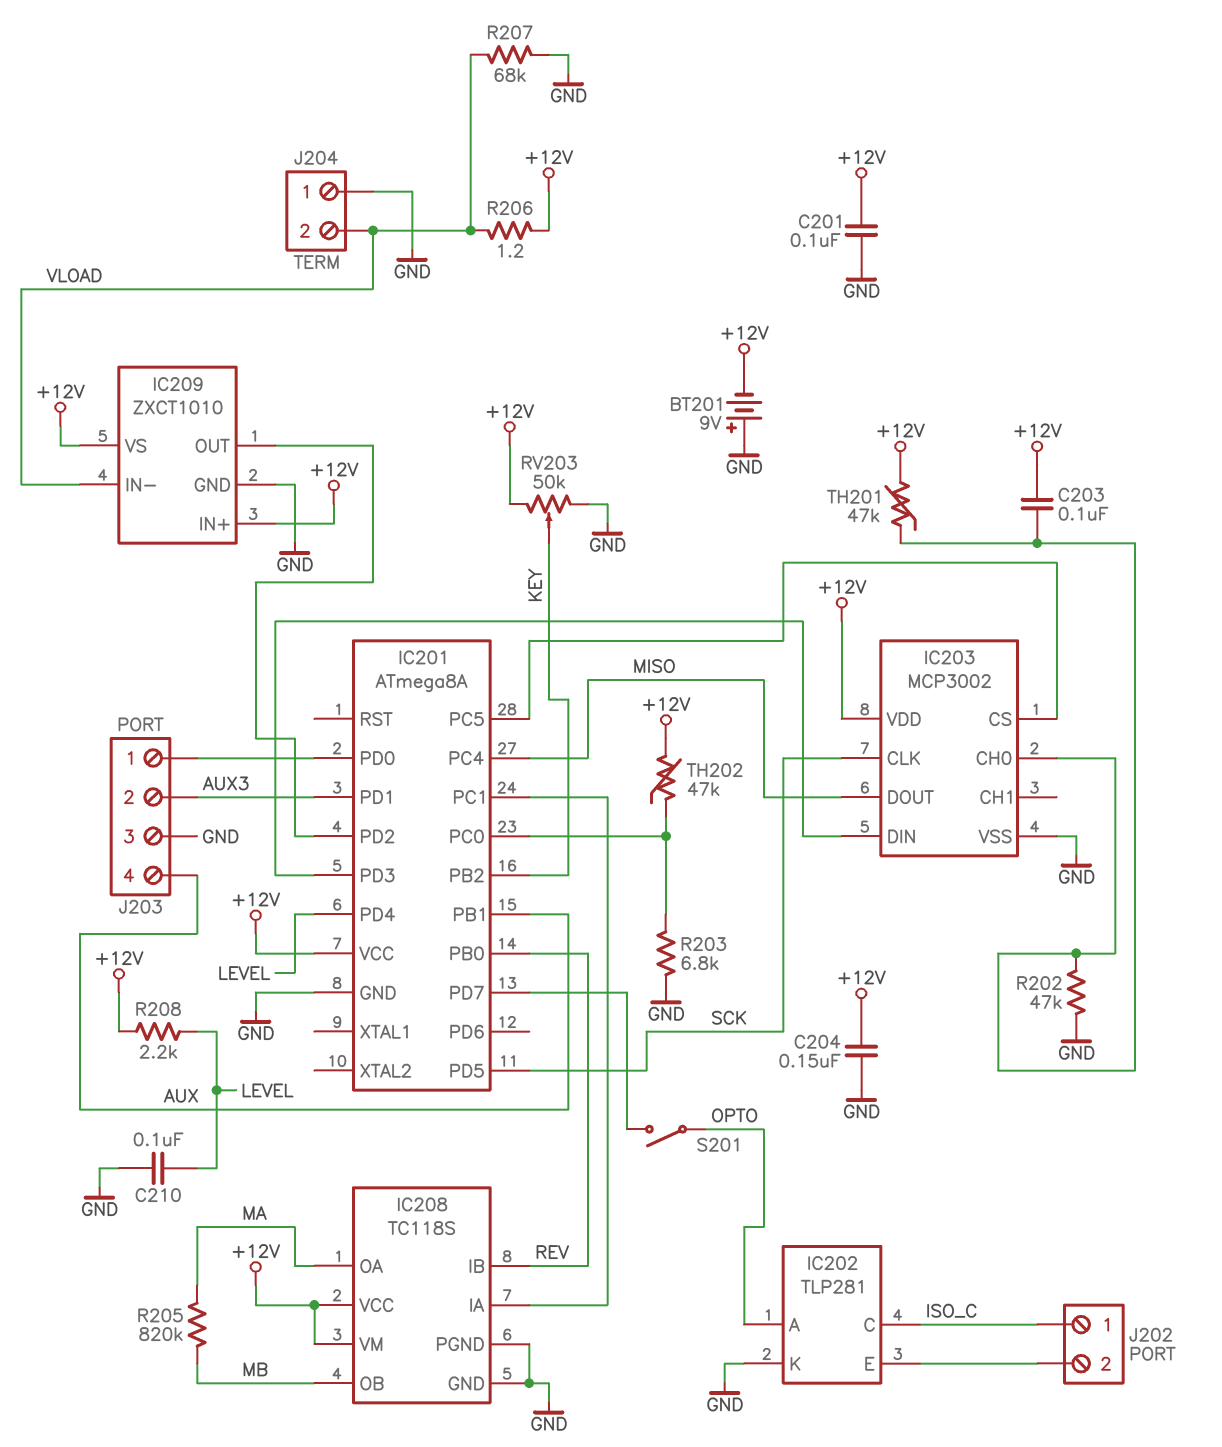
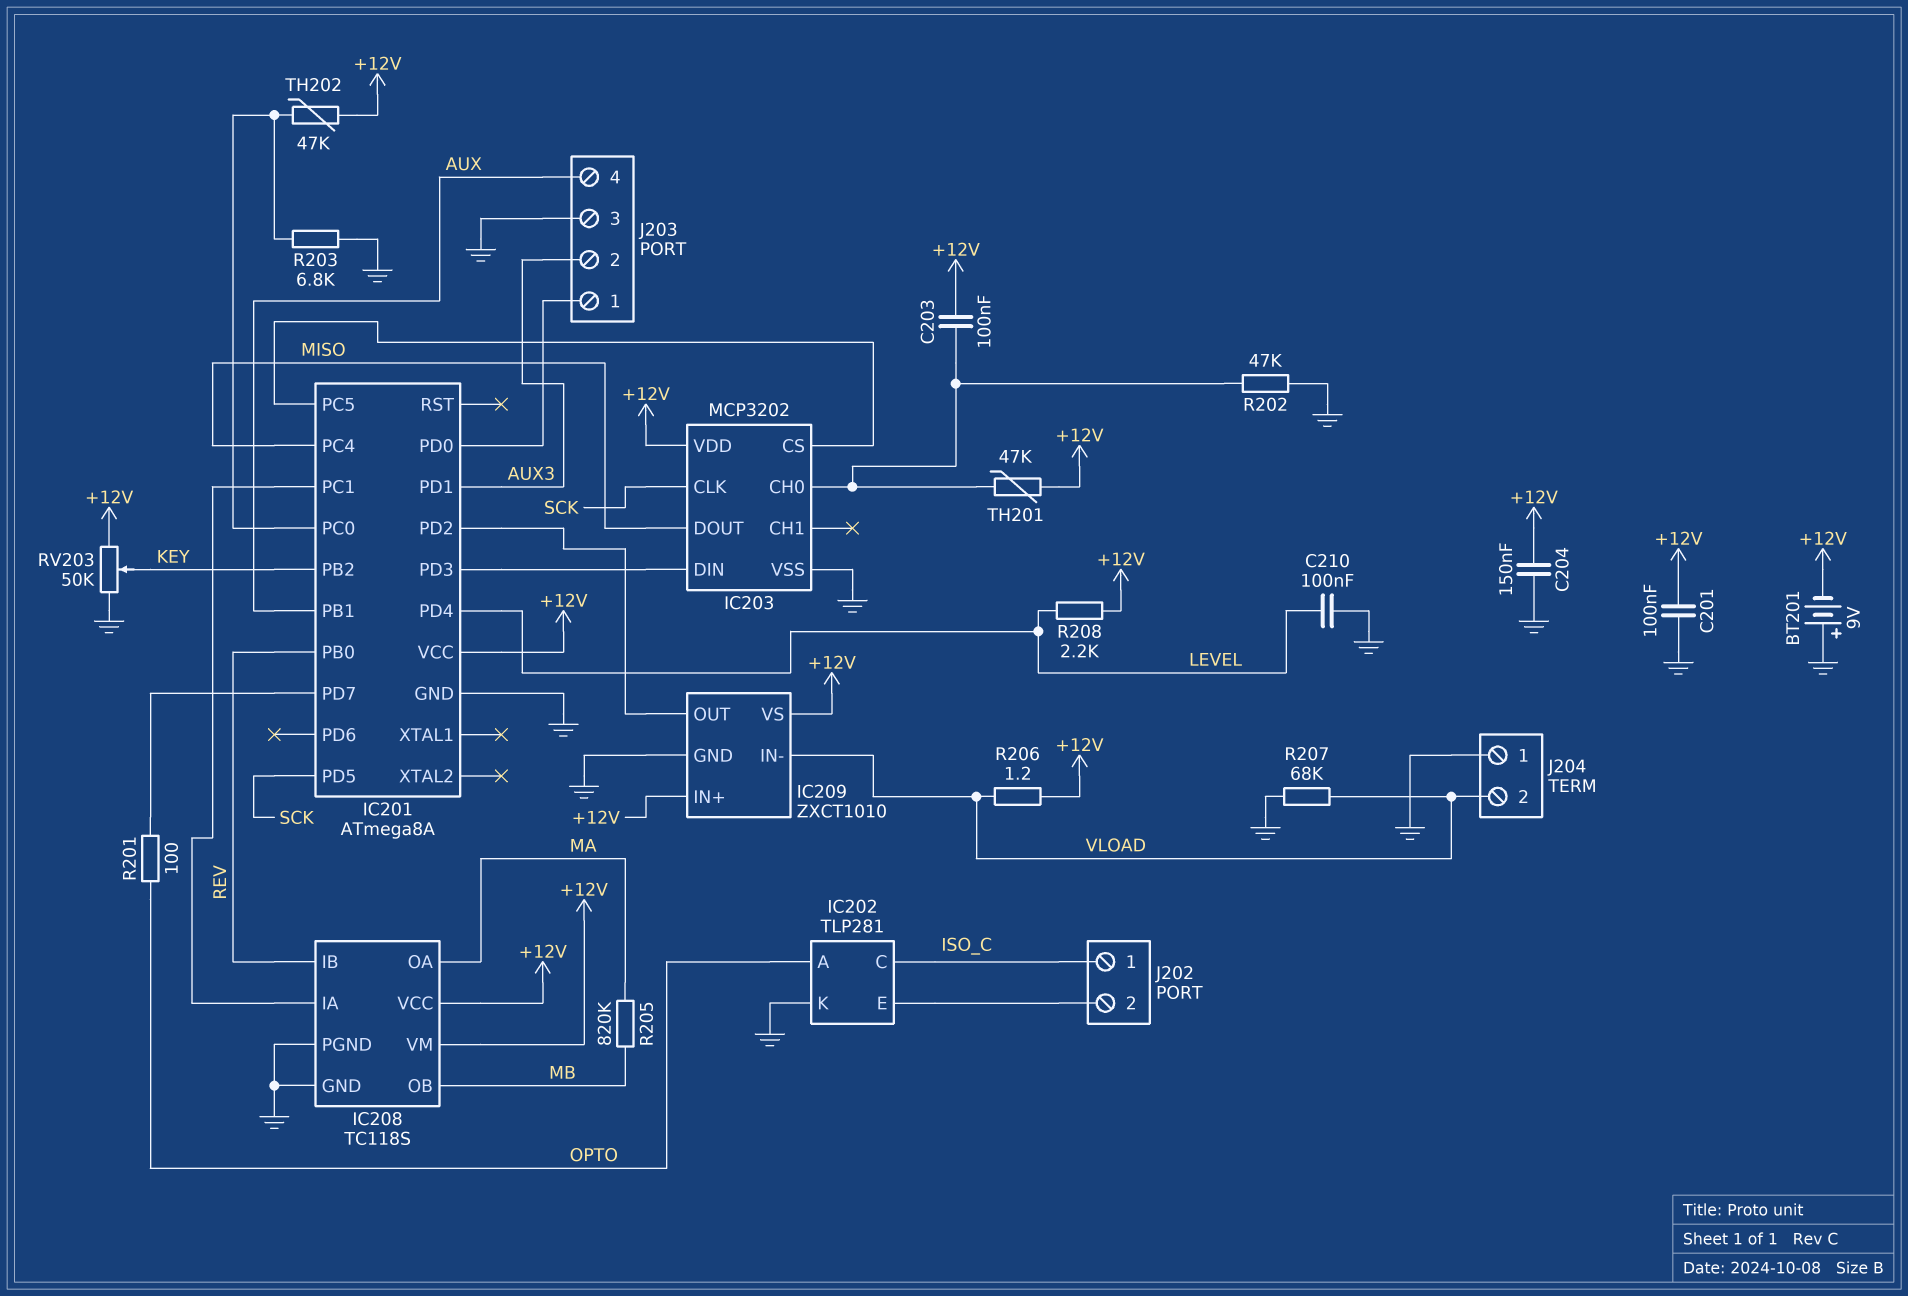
IC203: MCP3002 -> MCP3202
R201: none -> 100 (IC201/PD7, OPTO)
S201: switch (IC201/PD7, OPTO) -> none

